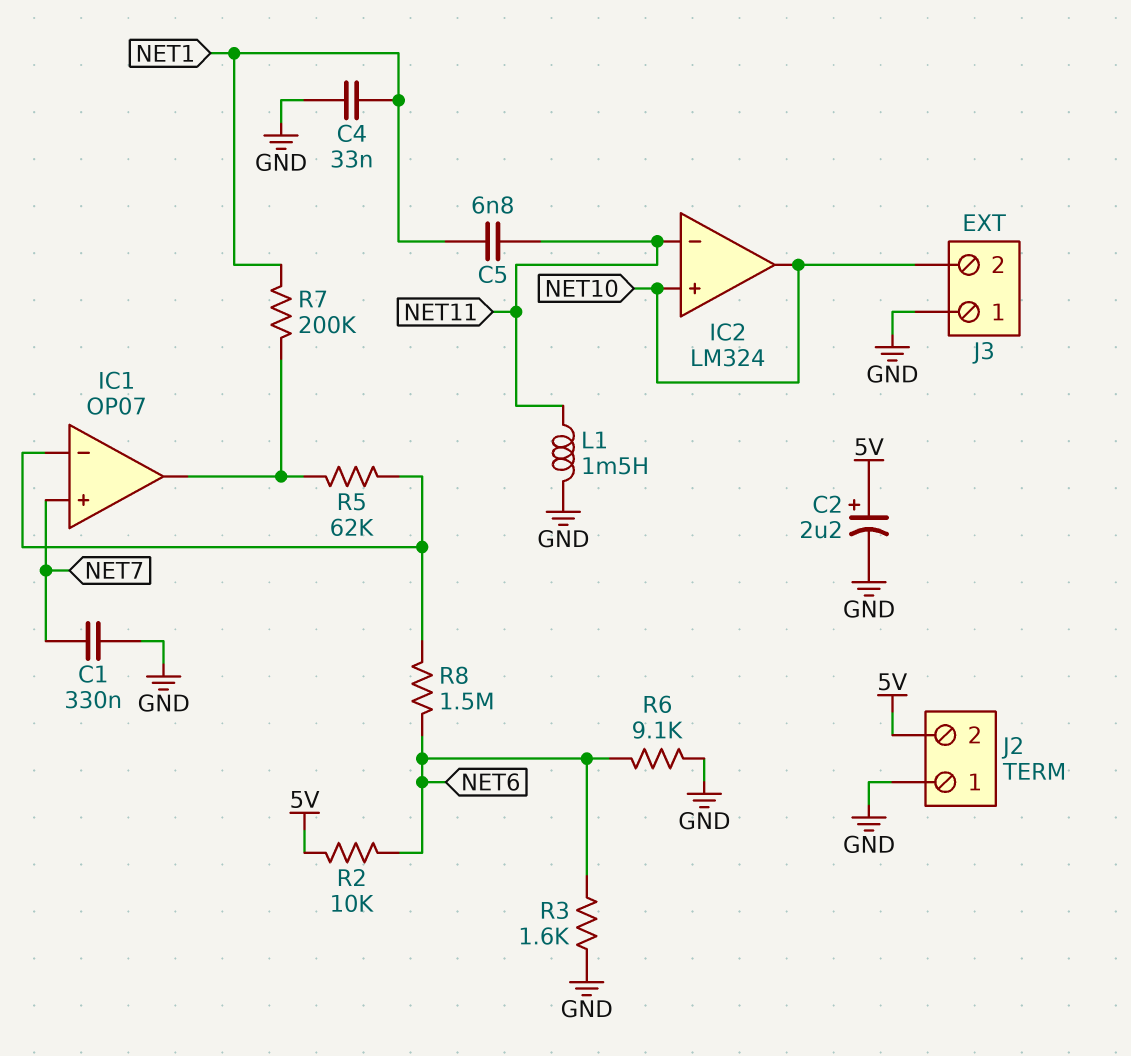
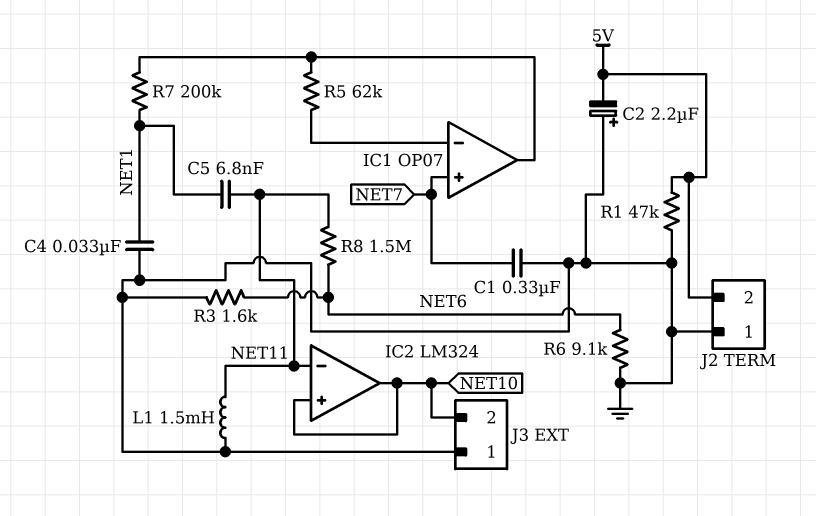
C2: 2.2uF (plus 5V, minus GND) -> 2.2uF (plus GND, minus 5V)
R1: none -> 47k (5V, GND)
R2: 10k (5V, NET6) -> none
R8: 1.5M (IC1/in-, NET6) -> 1.5M (NET6, NET11)

